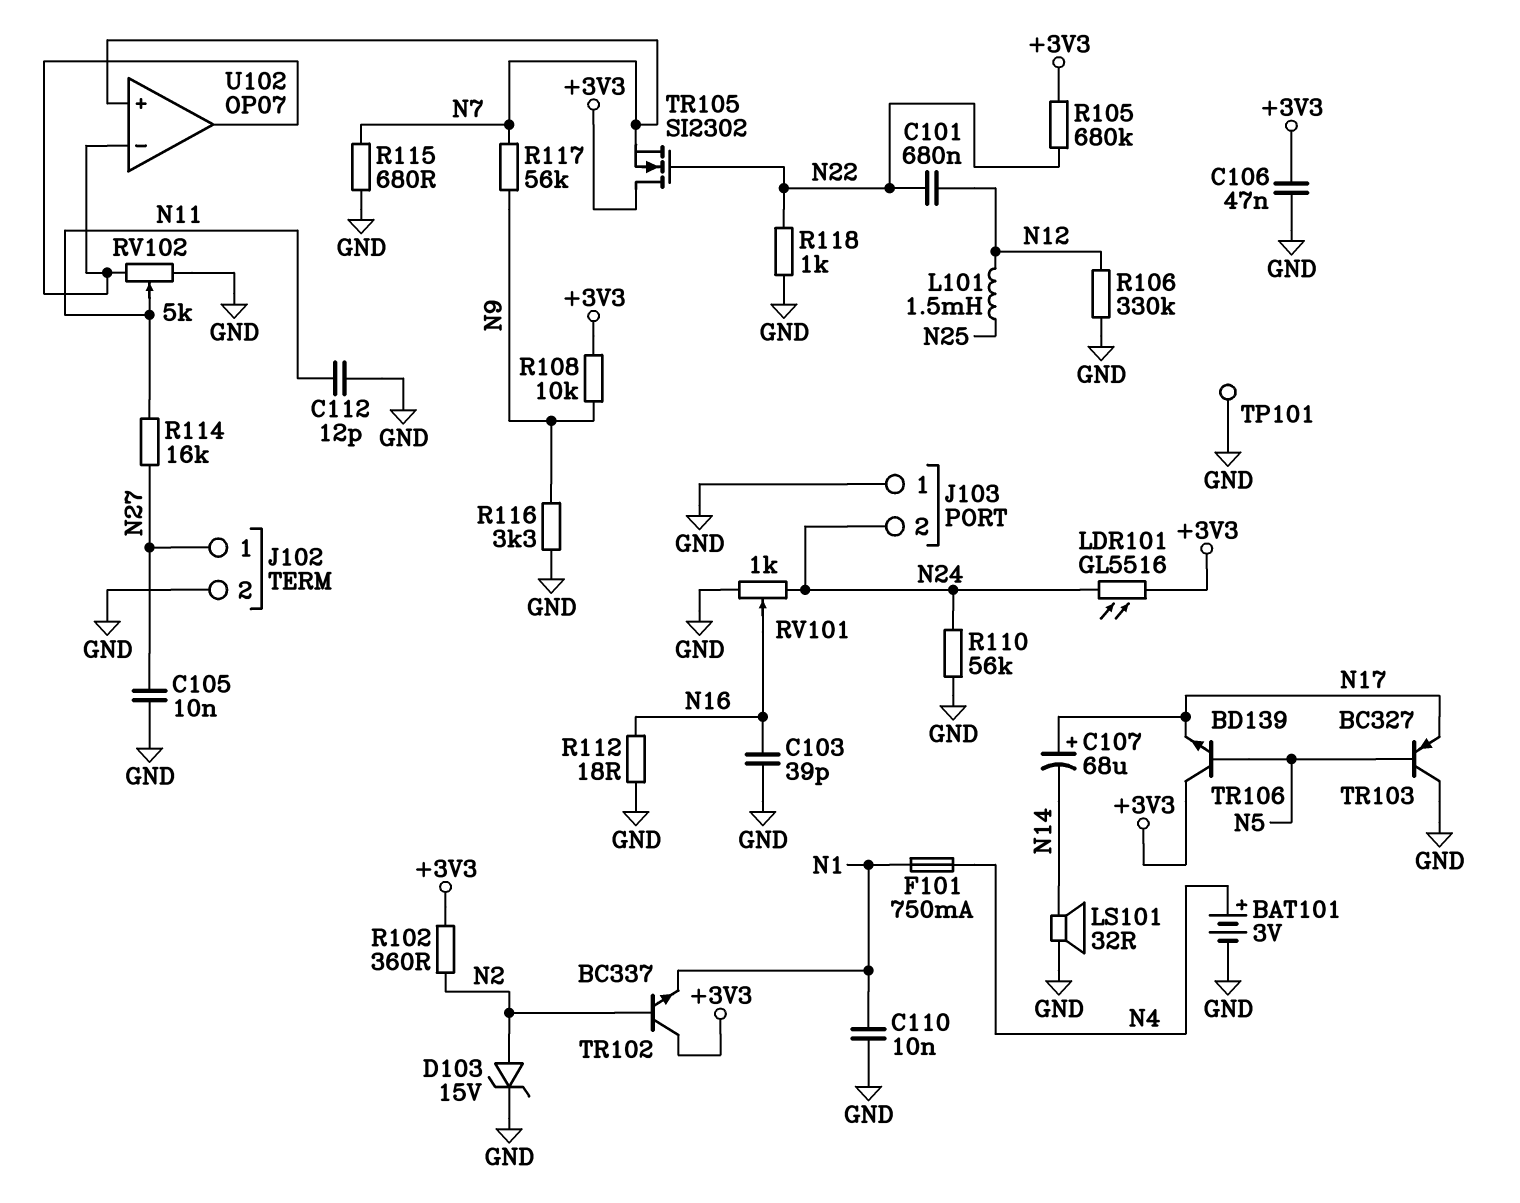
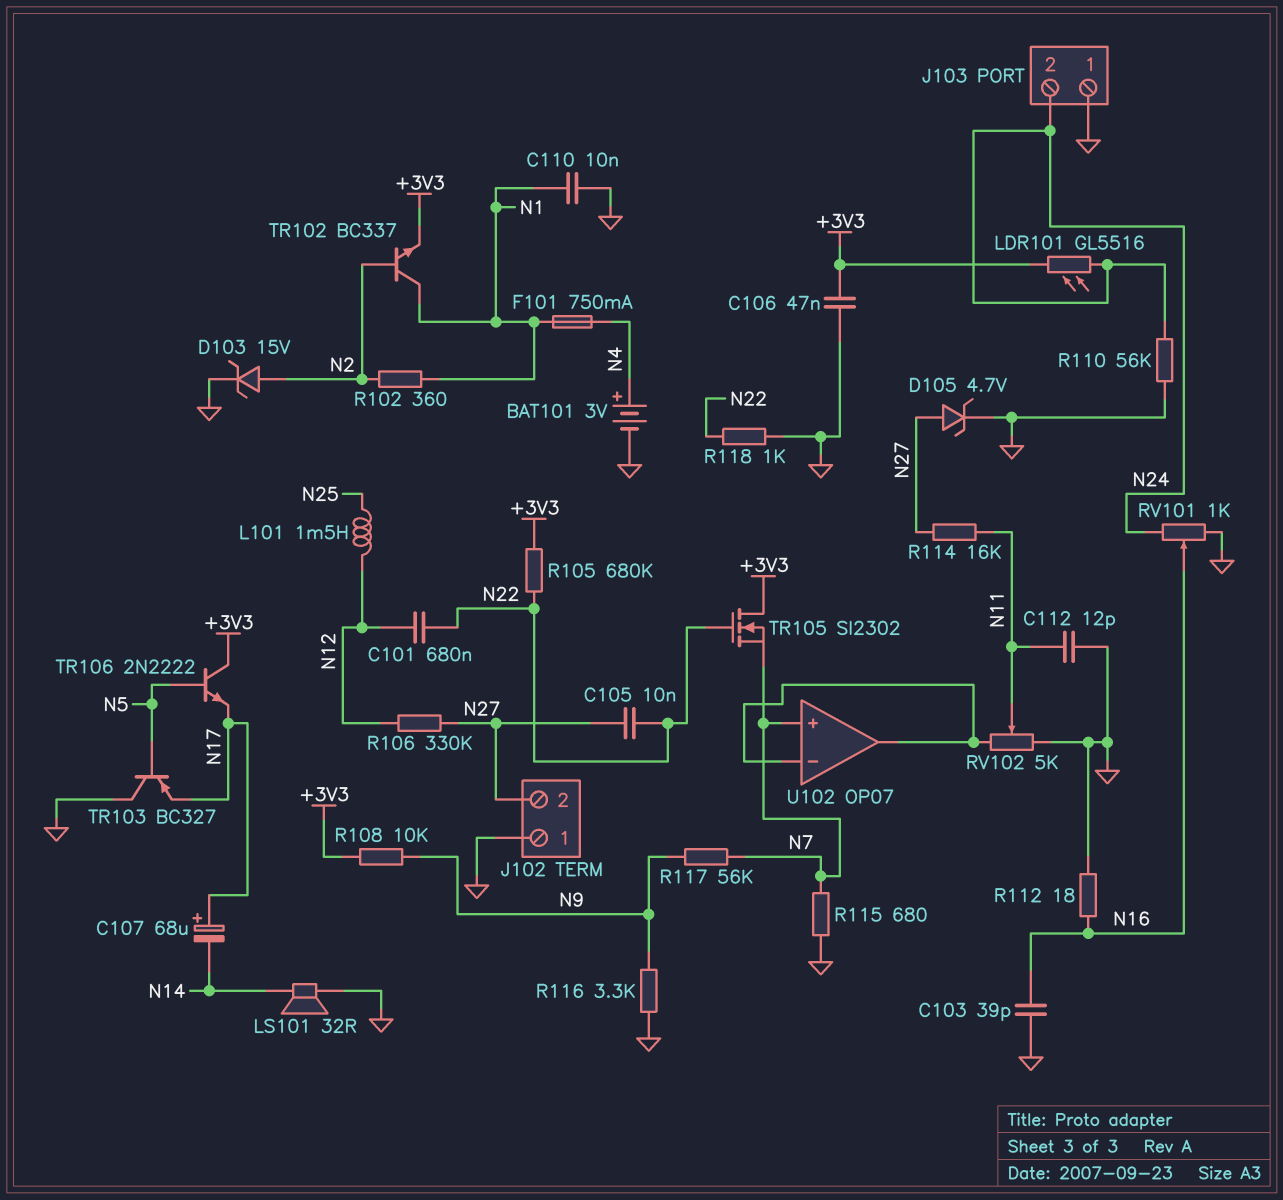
C105: 10nF (GND, N27) -> 10nF (N22, N27)
D105: none -> zener 4.7V (A N27, K GND)
J102 pin 1: N27 -> GND
J102 pin 2: GND -> N27
R102: 360 (+3V3, N2) -> 360 (N1, N2)
R106: 330k (GND, N12) -> 330k (N12, N27)
TP101: test point (GND) -> none
TR102: NPN BC337 (B N2, C +3V3, E N1) -> NPN BC337 (B N2, C N1, E +3V3)
TR106: NPN BD139 (B N5, C +3V3, E N17) -> NPN 2N2222 (B N5, C +3V3, E N17)

